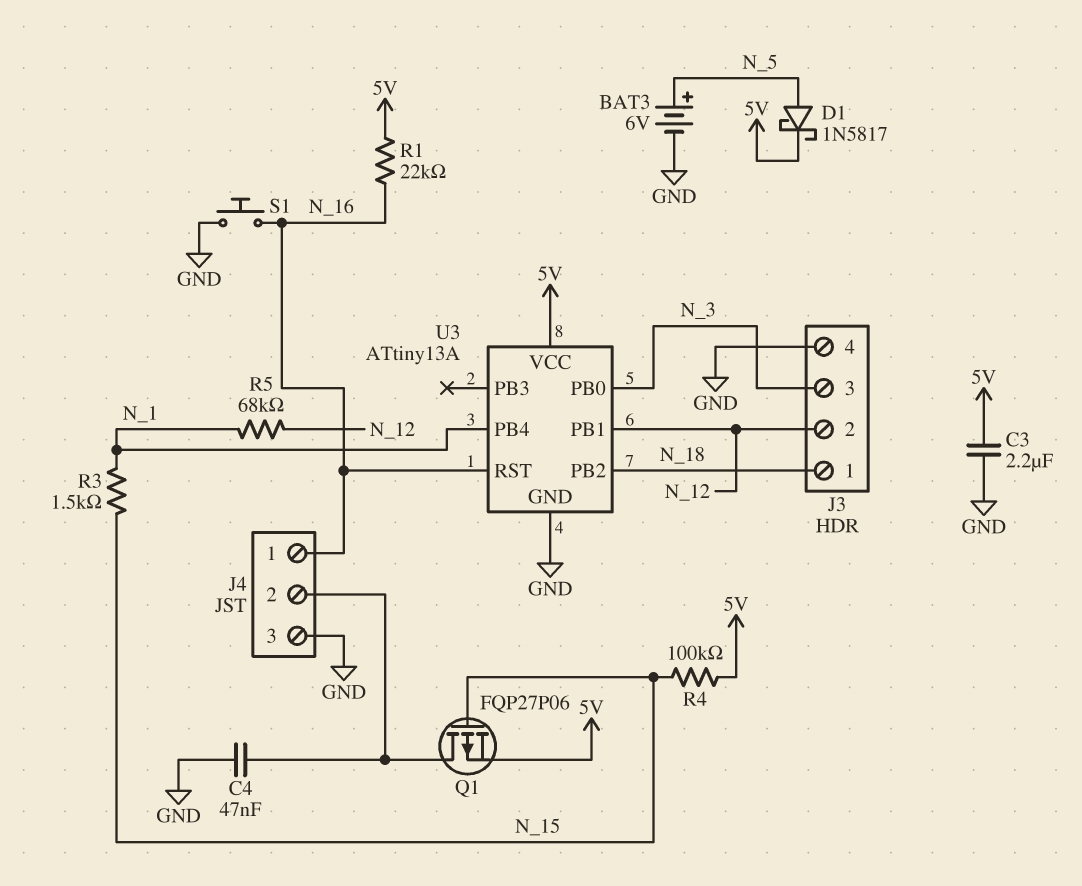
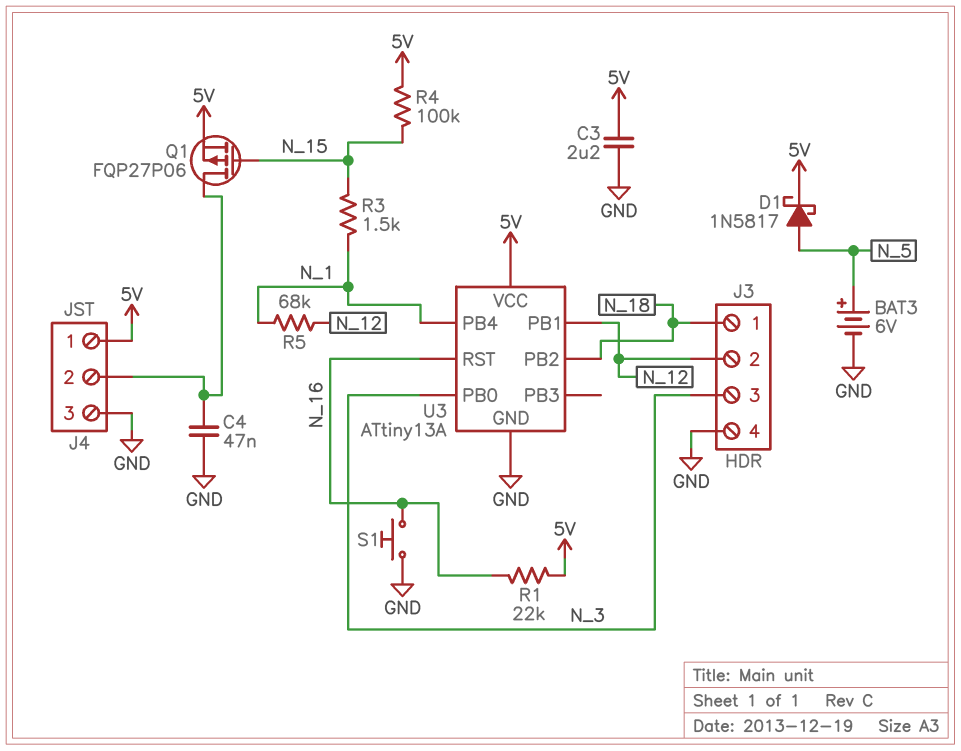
J4 pin 1: N_16 -> 5V

